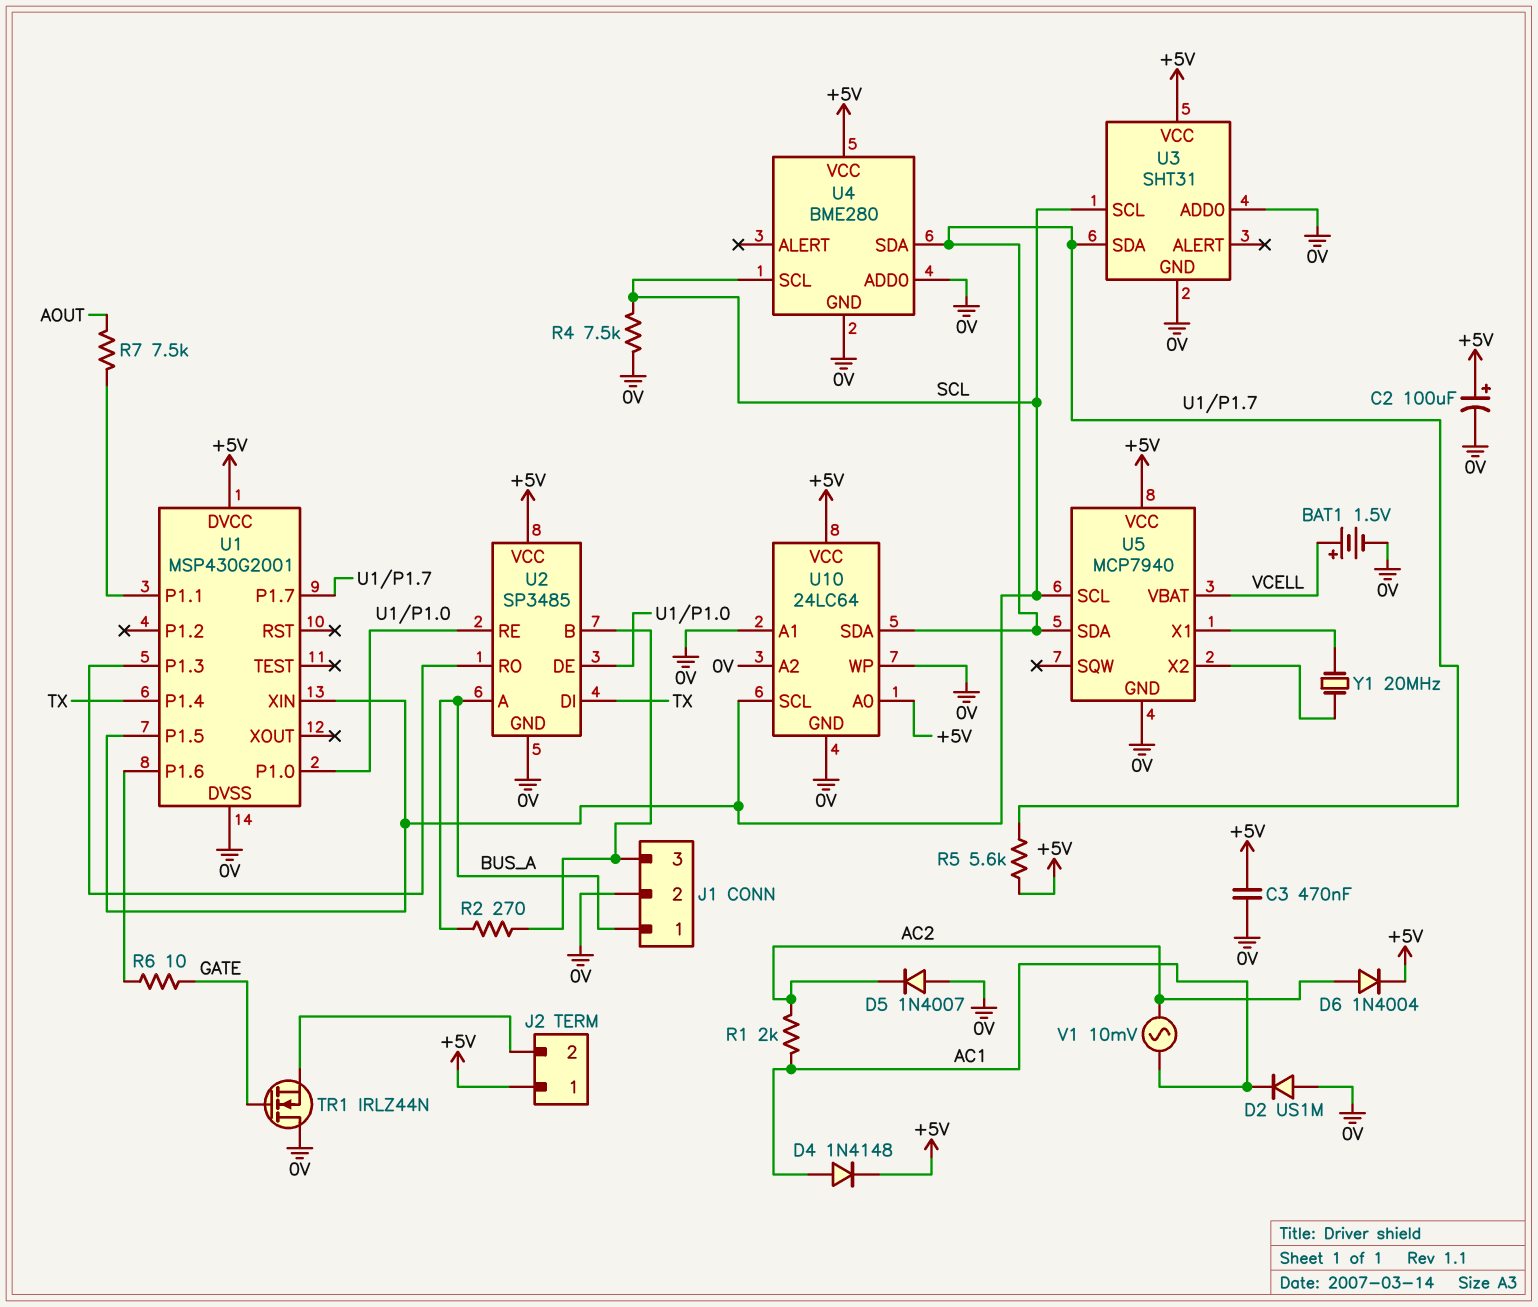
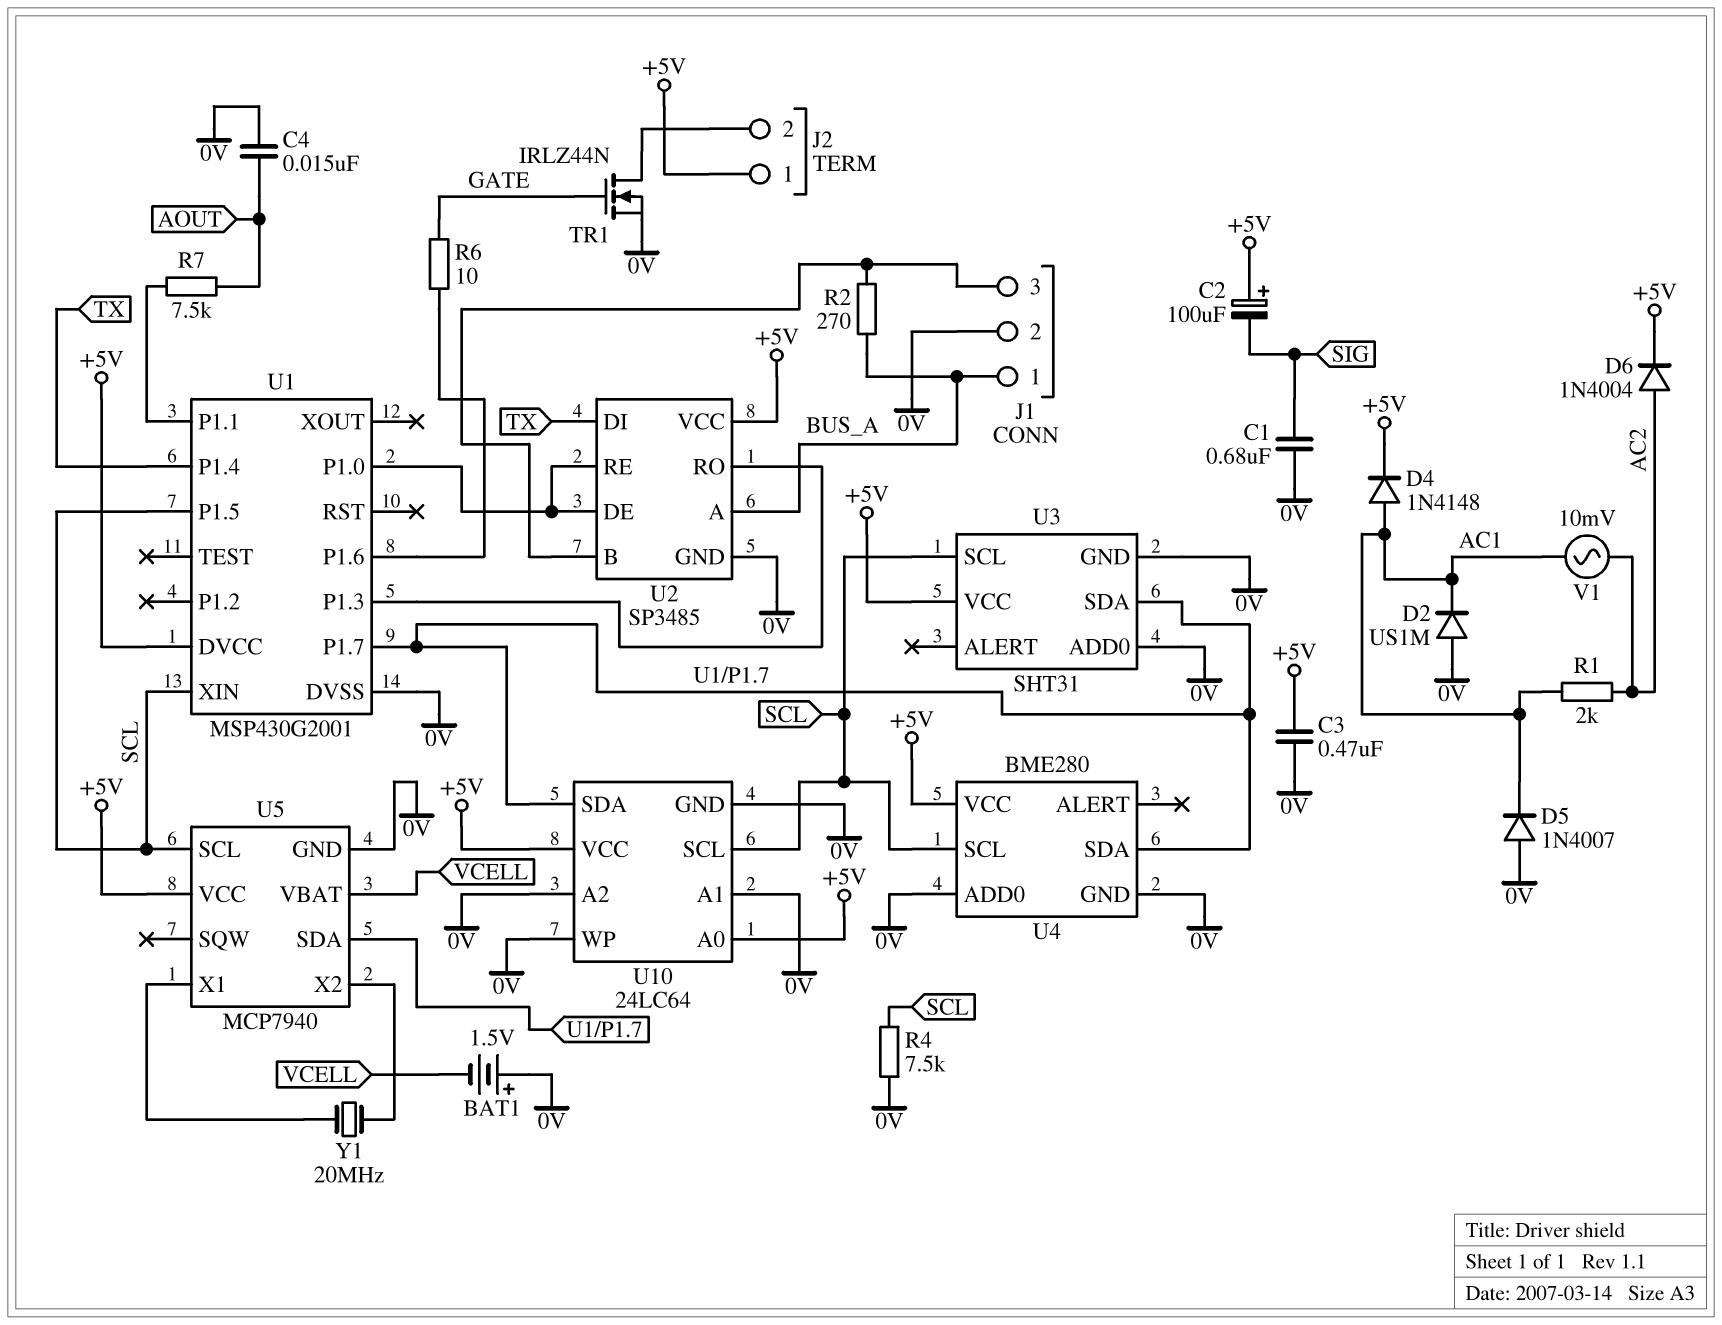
BAT1: 1.5V (plus VCELL, minus 0V) -> 1.5V (plus 0V, minus VCELL)
C1: none -> 680nF (0V, SIG)
C2: 100uF (plus +5V, minus 0V) -> 100uF (plus +5V, minus SIG)
C4: none -> 15nF (0V, AOUT)
D5: diode 1N4007 (A 0V, K AC2) -> diode 1N4007 (A 0V, K AC1)
R5: 5.6k (+5V, U1/P1.7) -> none
TR1: NMOS IRLZ44N (G GATE, D 0V, S J2/2) -> NMOS IRLZ44N (G GATE, D J2/2, S 0V)

